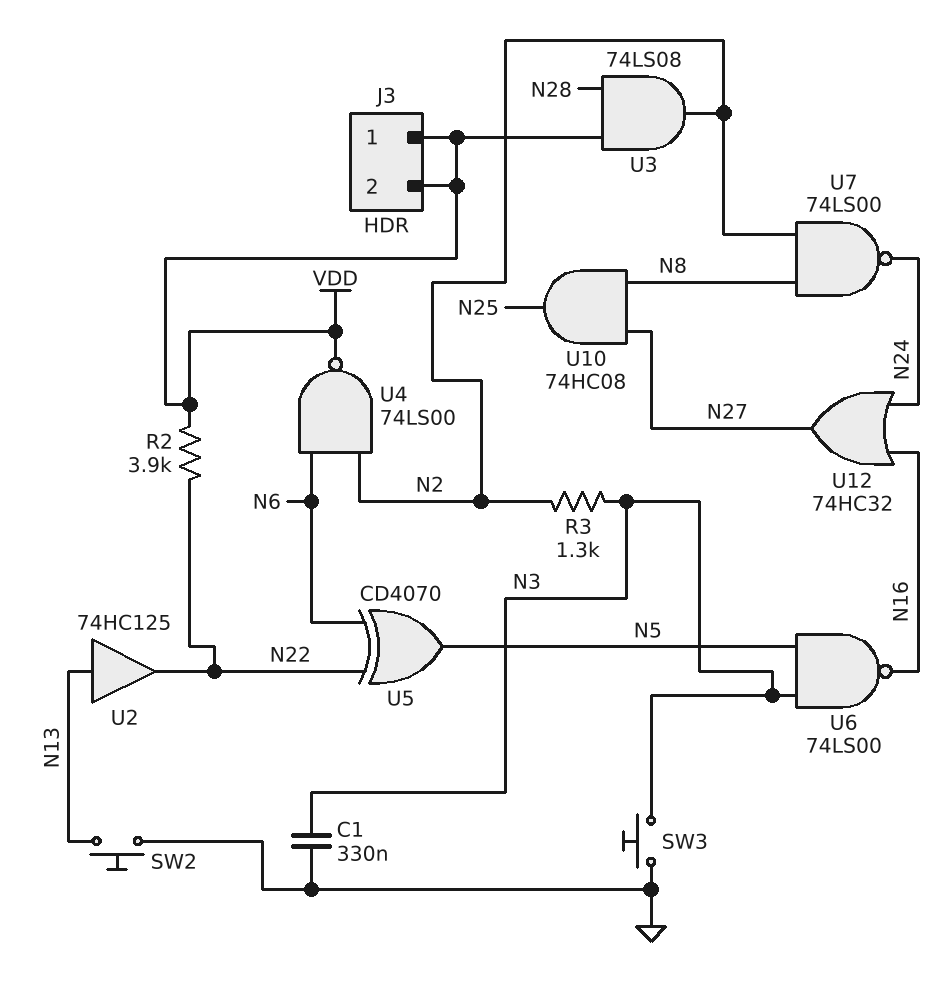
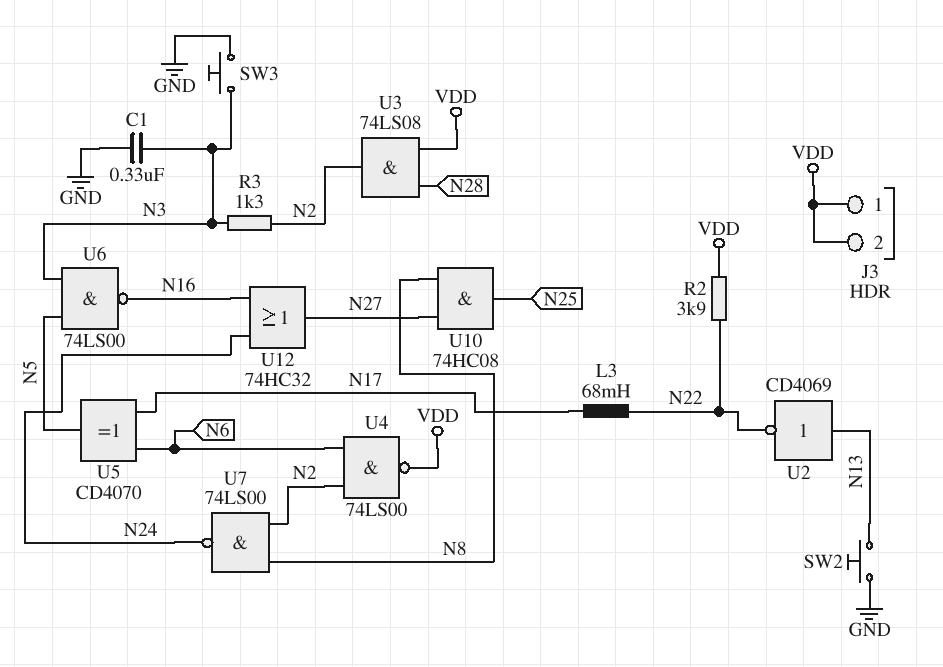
L3: none -> 68mH (N17, N22)
U2: buffer 74HC125 (in N13, out N22) -> NOT CD4069 (in N13, out N22)
U5: XOR CD4070 (in N6, in N22, out N5) -> XOR CD4070 (in N6, in N17, out N5)

